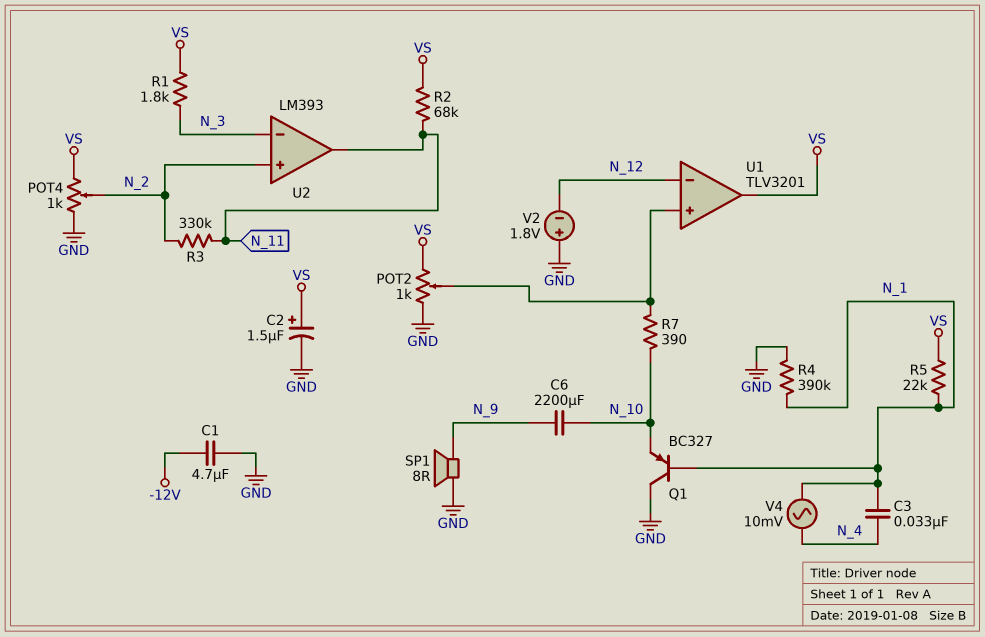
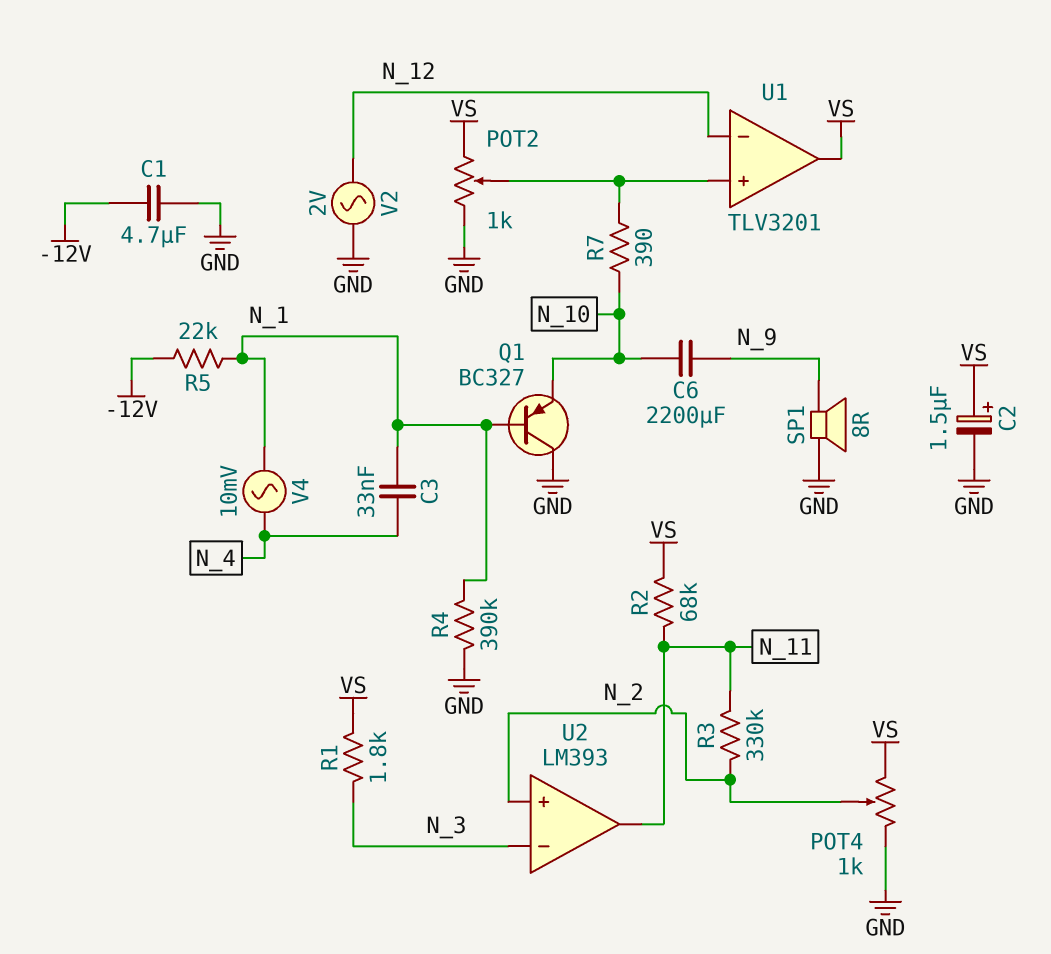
R5: 22k (N_1, VS) -> 22k (-12V, N_1)
V2: 1.8V (plus GND, minus N_12) -> AC 2V (GND, N_12)

